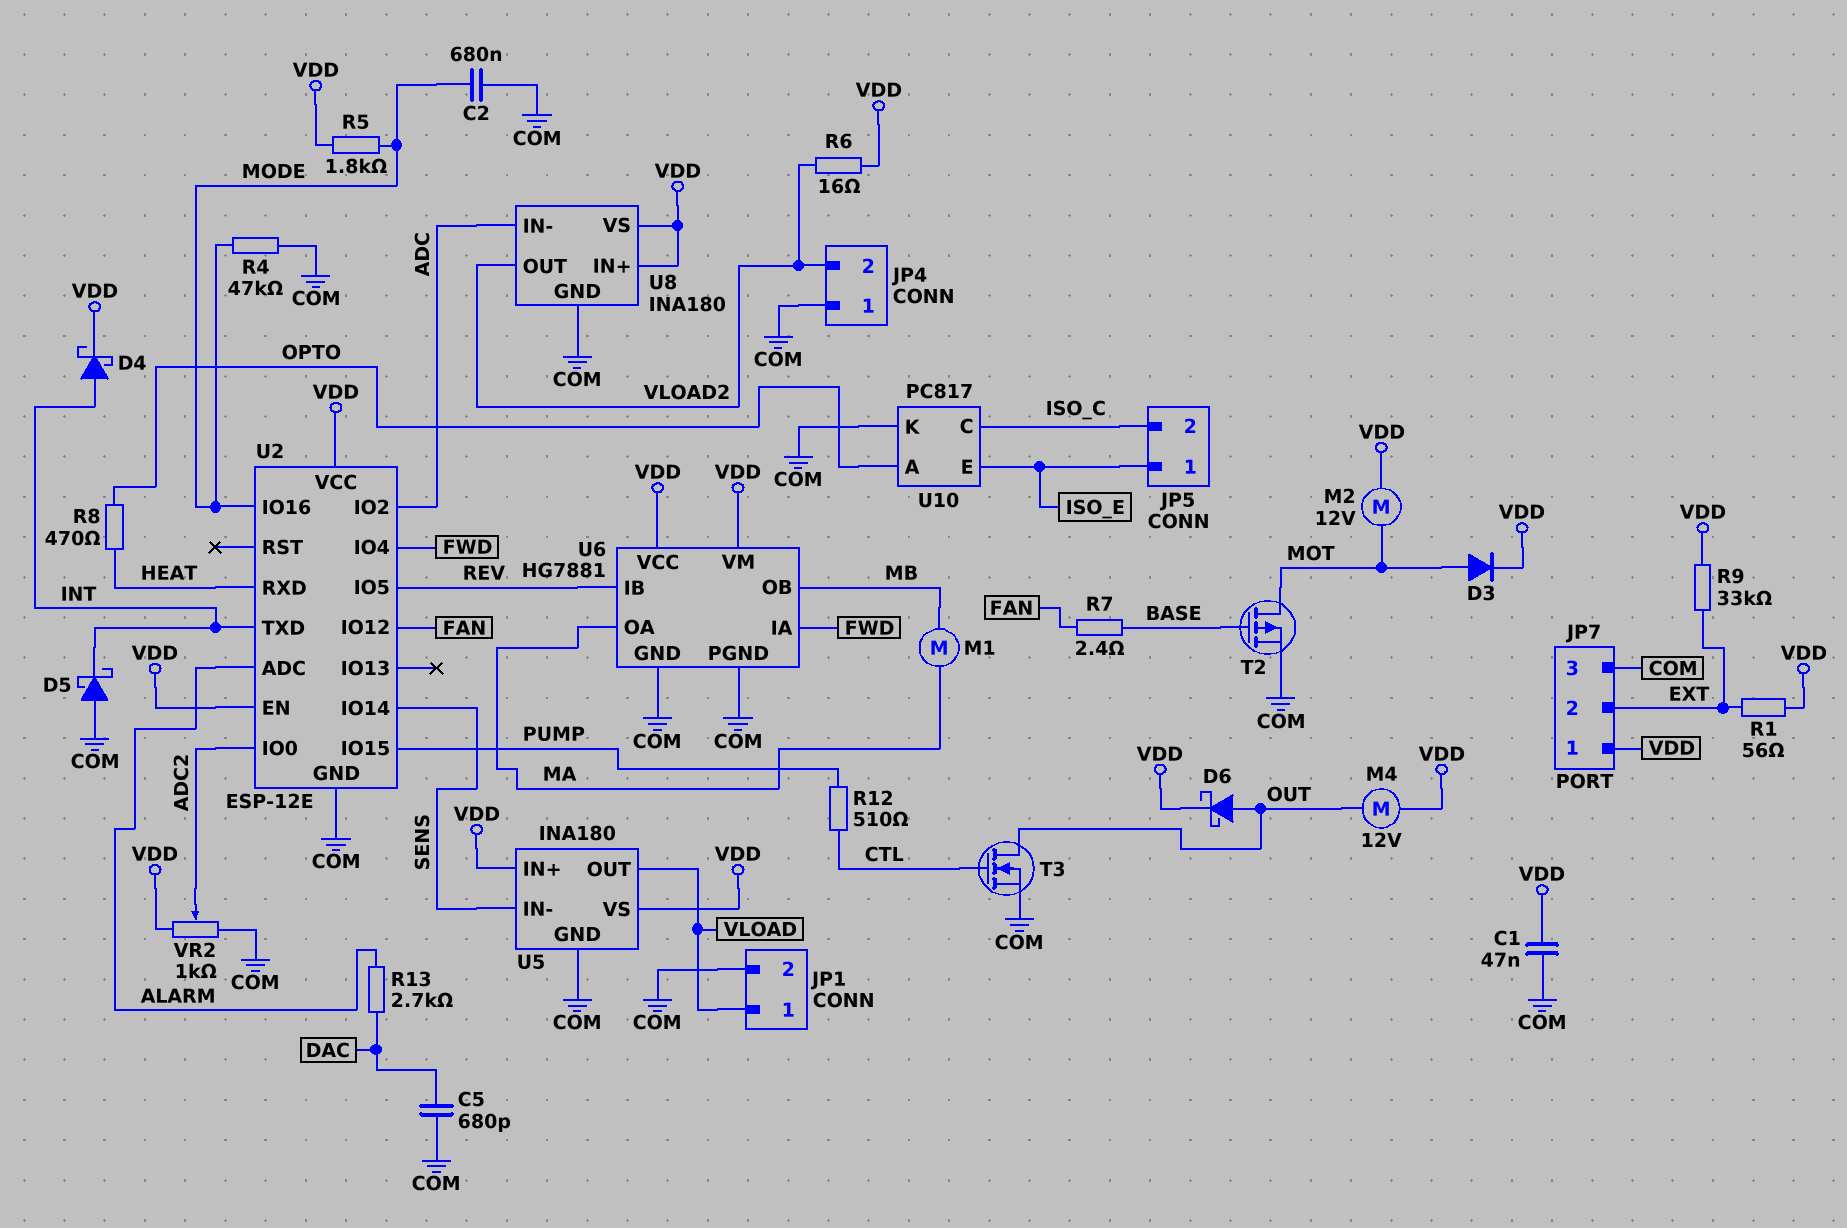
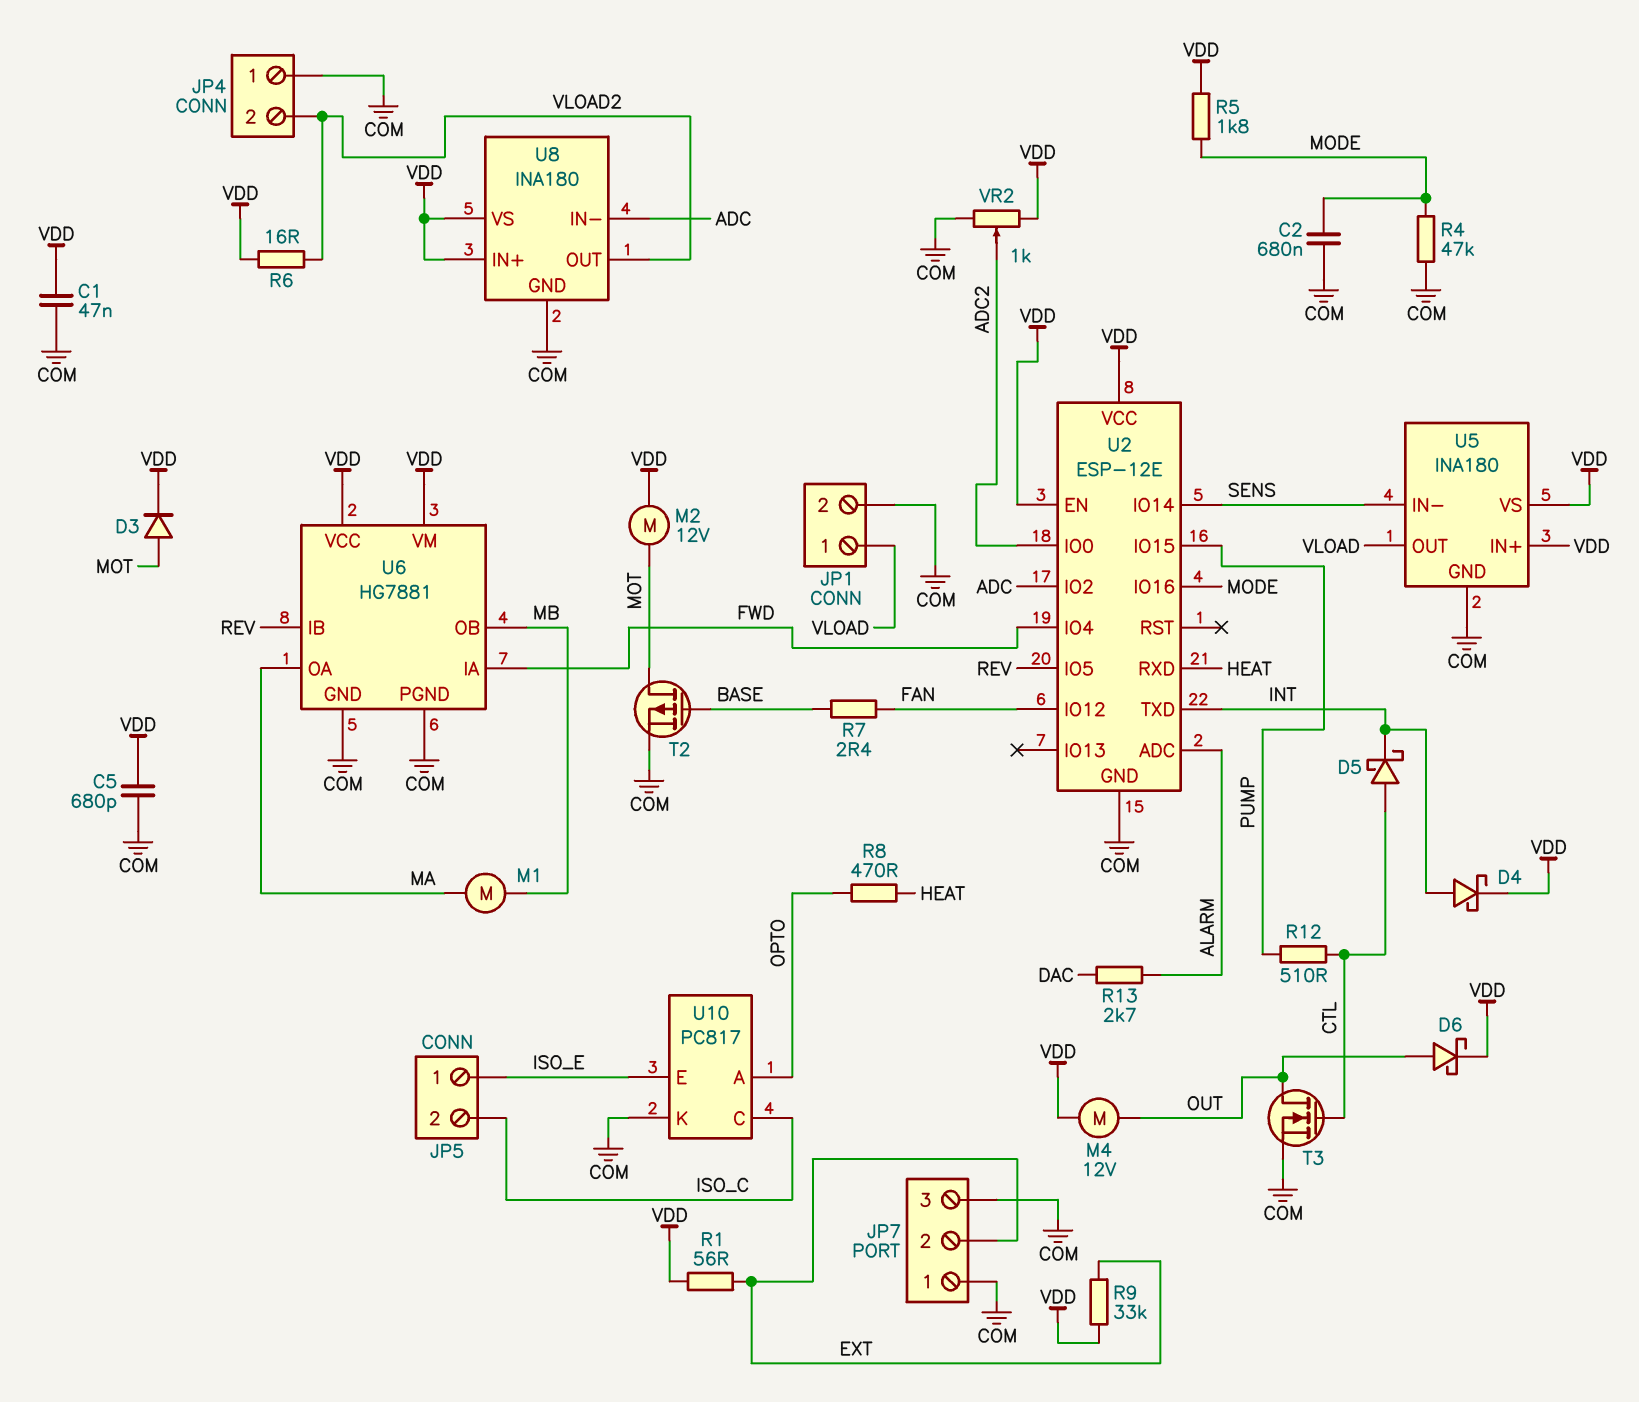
C5: 680pF (COM, DAC) -> 680pF (COM, VDD)
D5: schottky (A COM, K INT) -> schottky (A CTL, K INT)
JP7 pin 1: VDD -> COM

